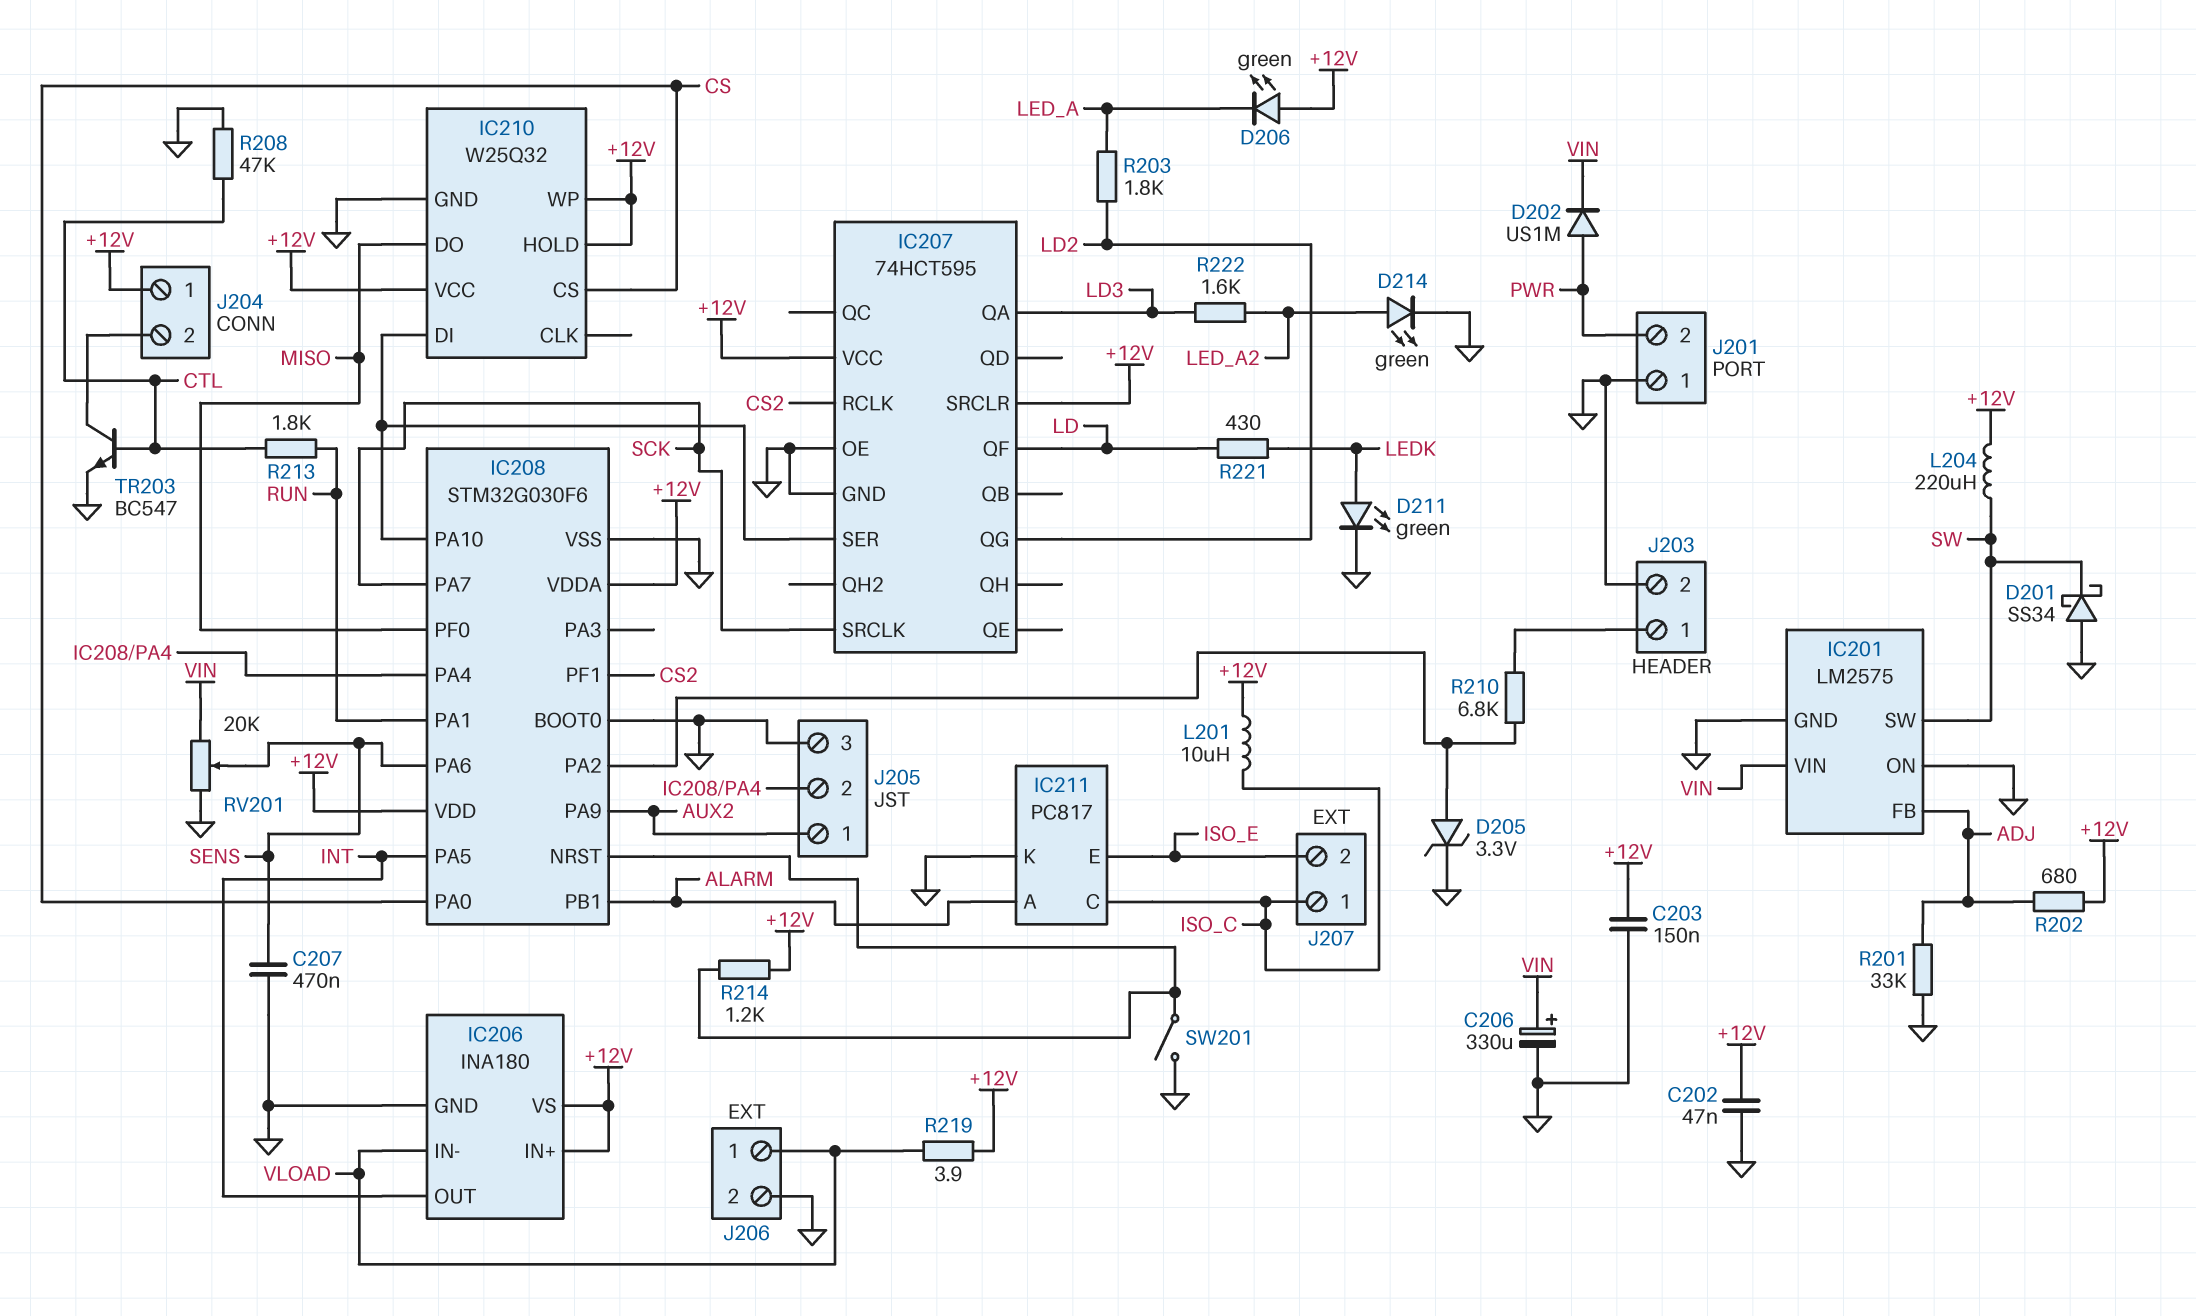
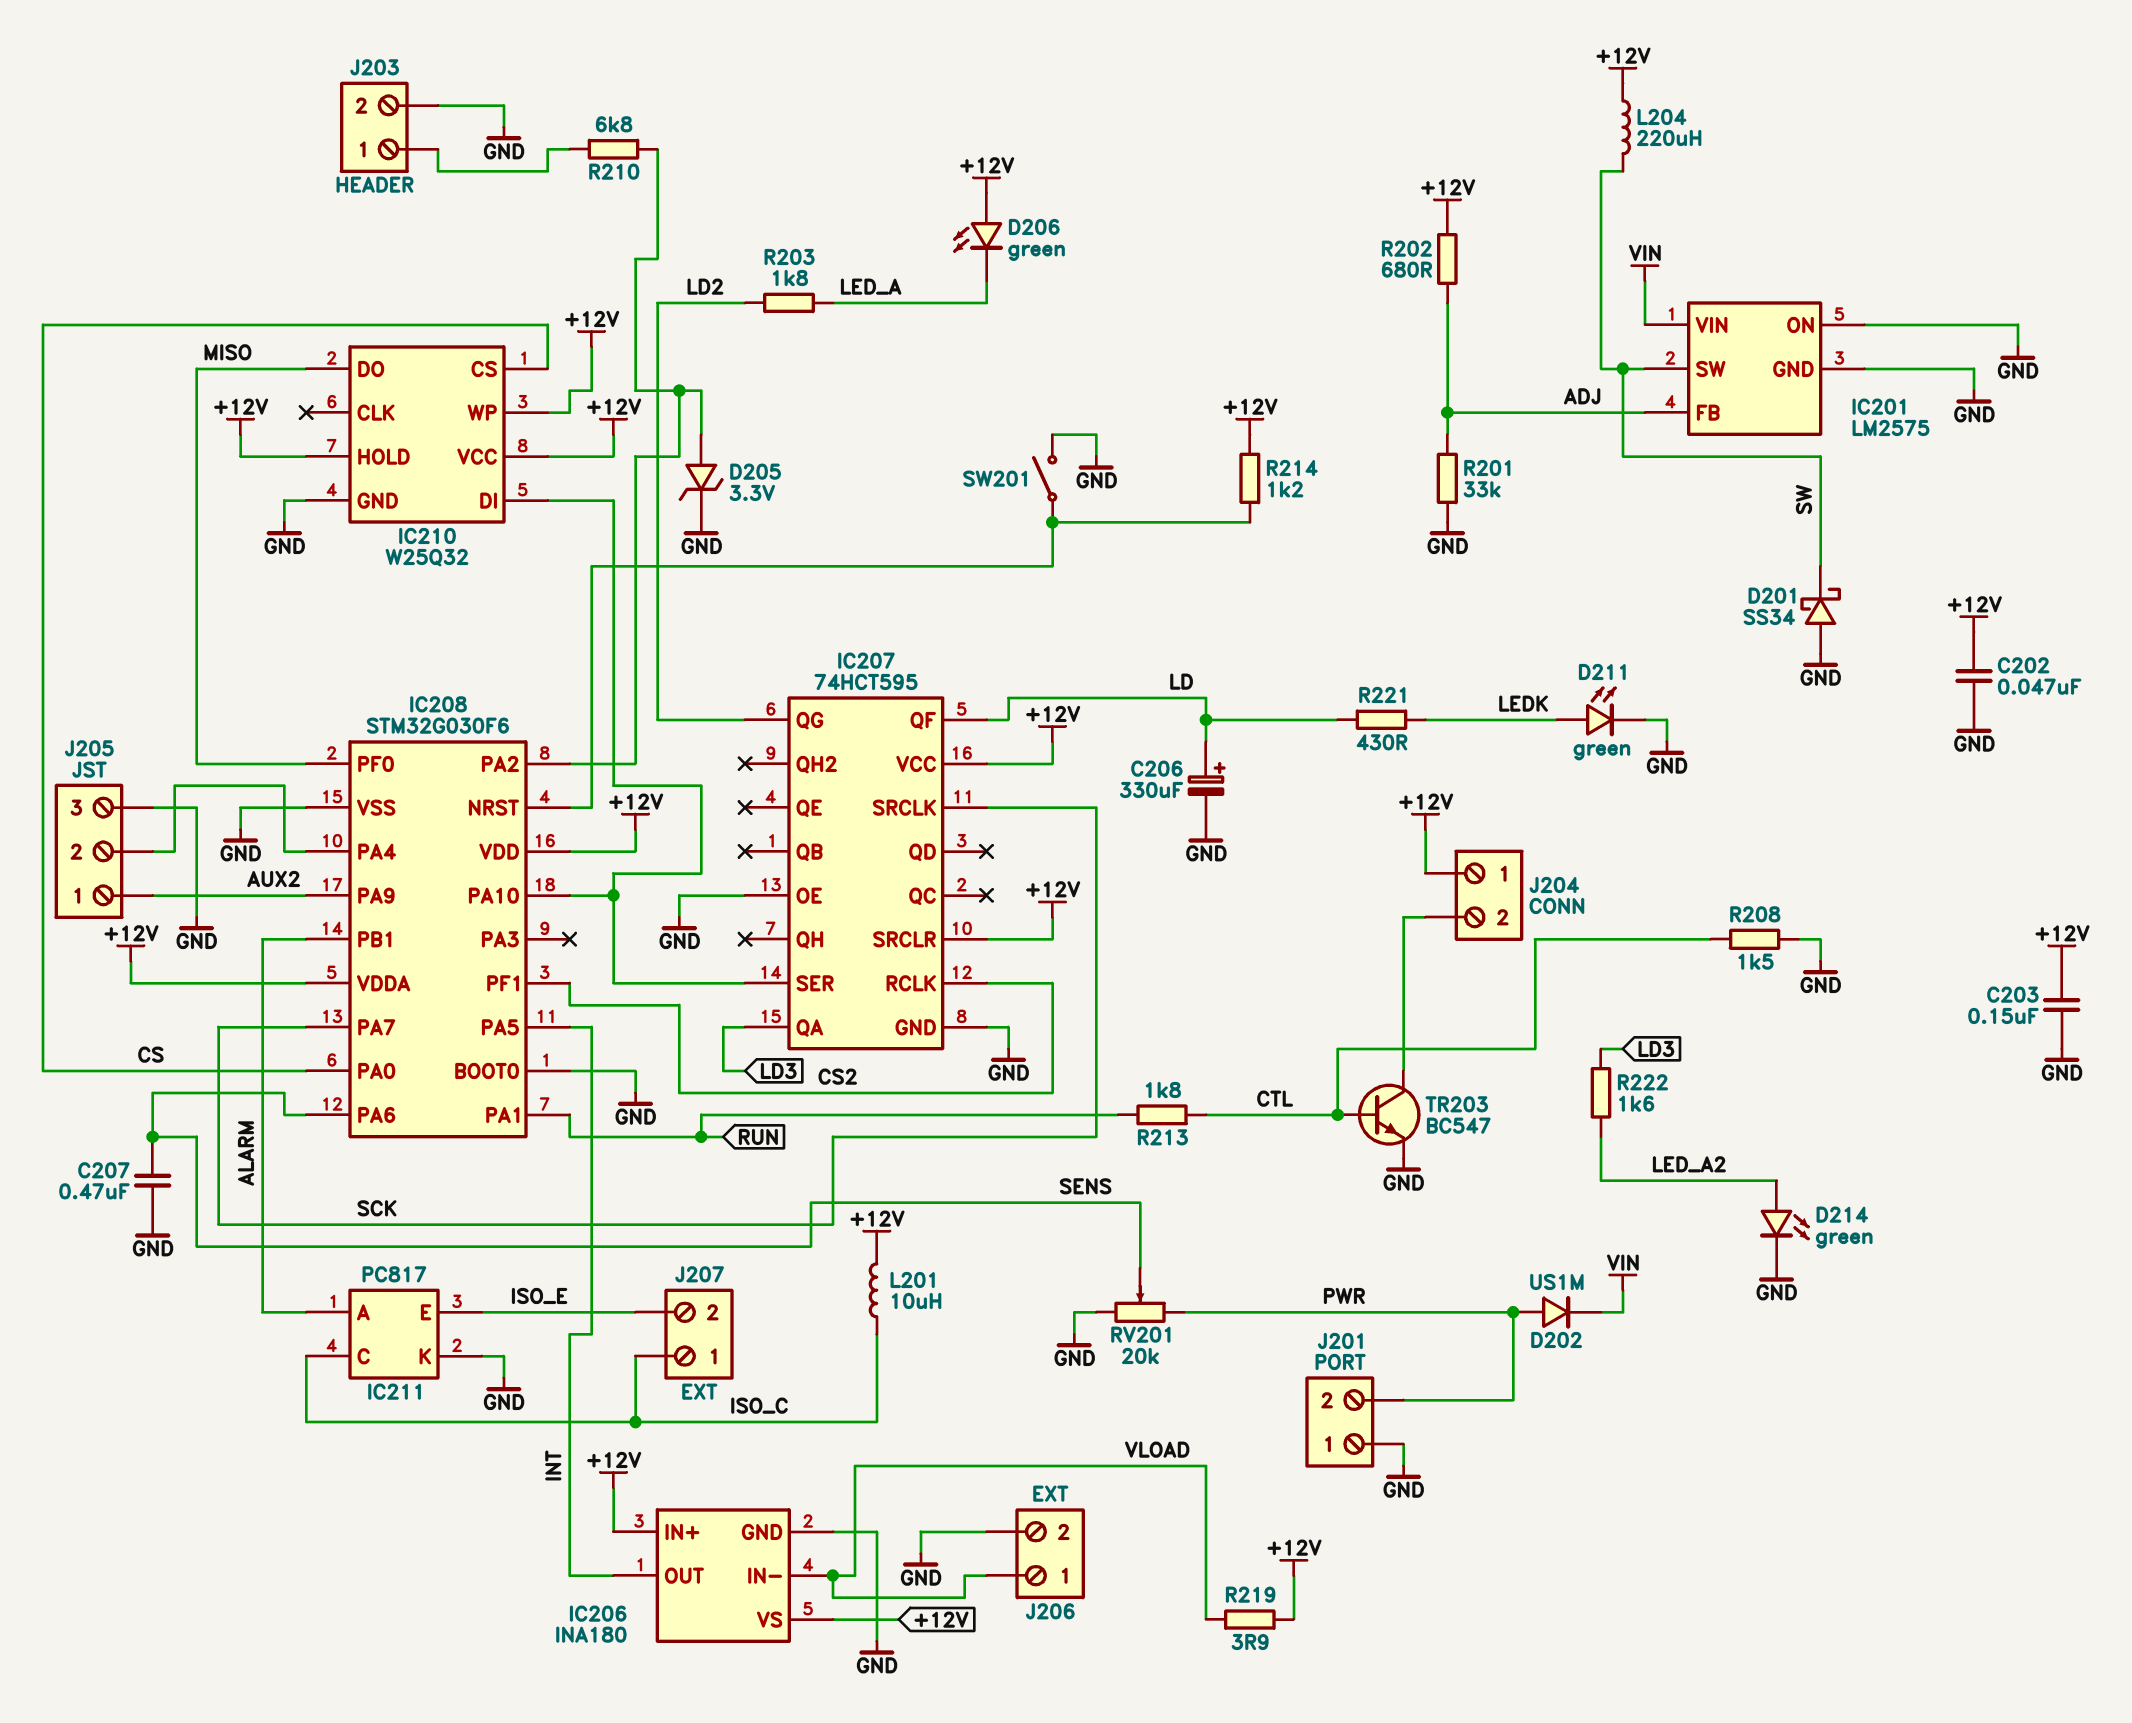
C206: 330uF (plus VIN, minus GND) -> 330uF (plus LD, minus GND)
R208: 47k (CTL, GND) -> 1.5k (CTL, GND)
RV201: 20k (GND, VIN, wiper SENS) -> 20k (GND, PWR, wiper SENS)

